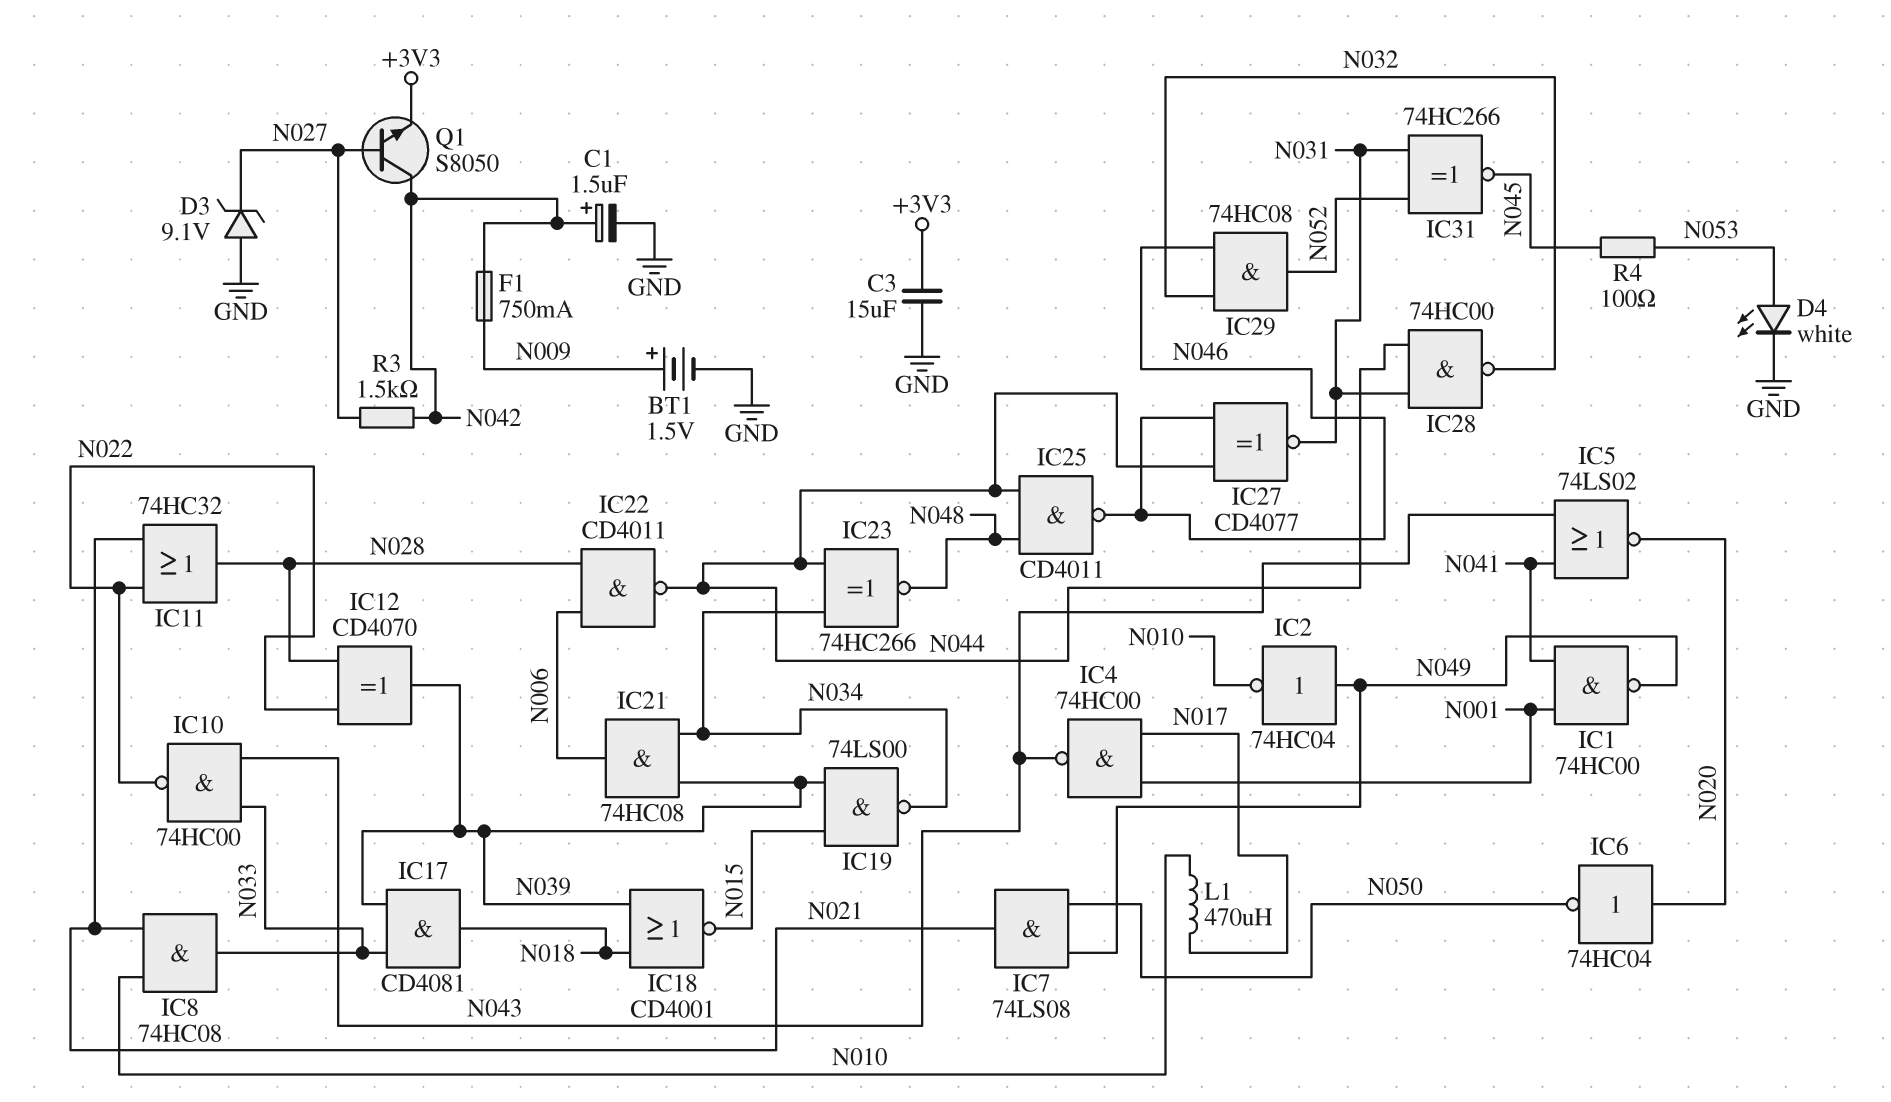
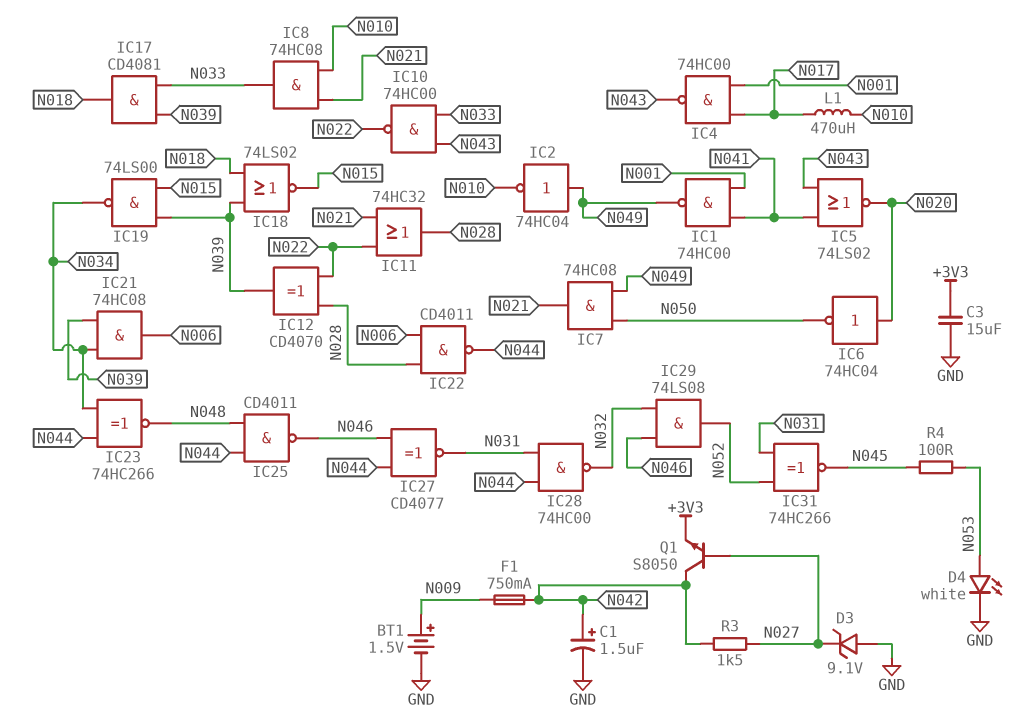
IC7: AND 74LS08 (in N049, in N050, out N021) -> AND 74HC08 (in N049, in N050, out N021)
IC18: NOR CD4001 (in N018, in N039, out N015) -> NOR 74LS02 (in N018, in N039, out N015)
IC29: AND 74HC08 (in N032, in N046, out N052) -> AND 74LS08 (in N032, in N046, out N052)

